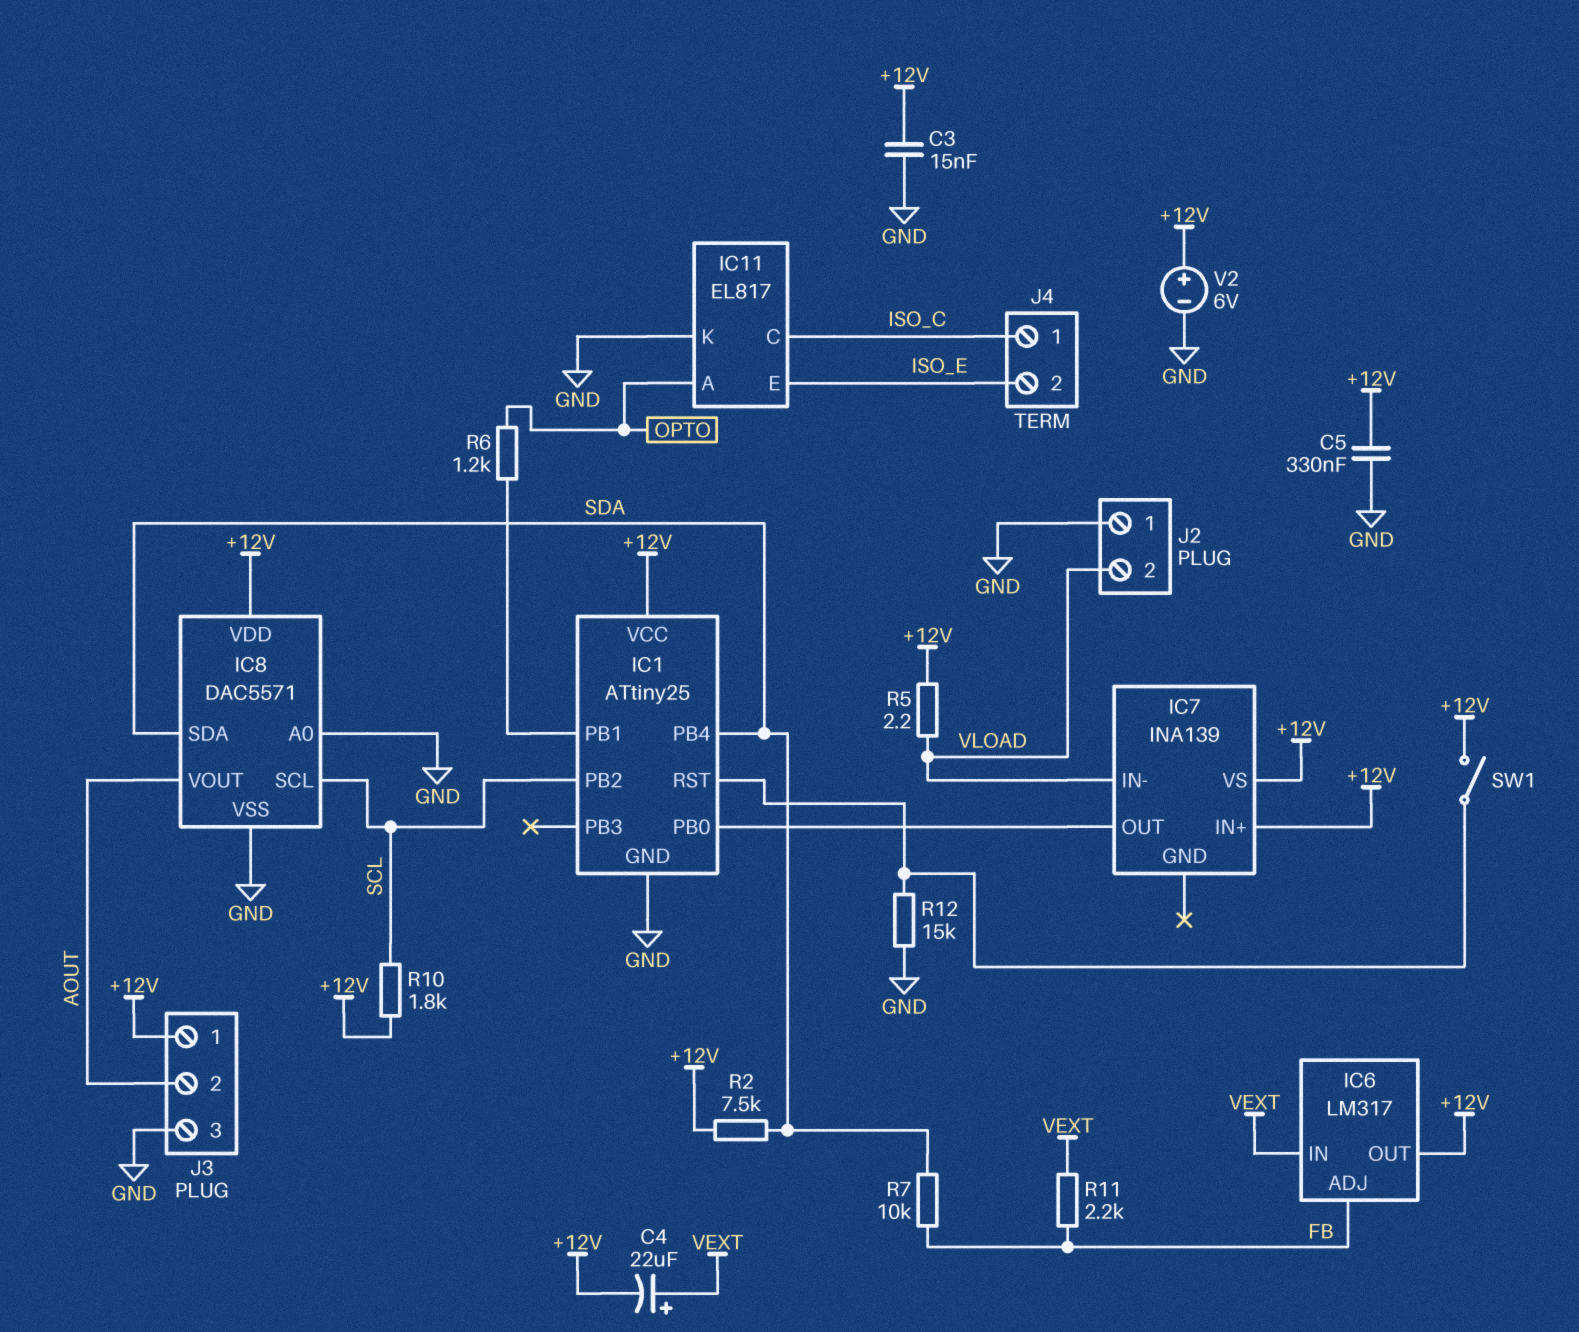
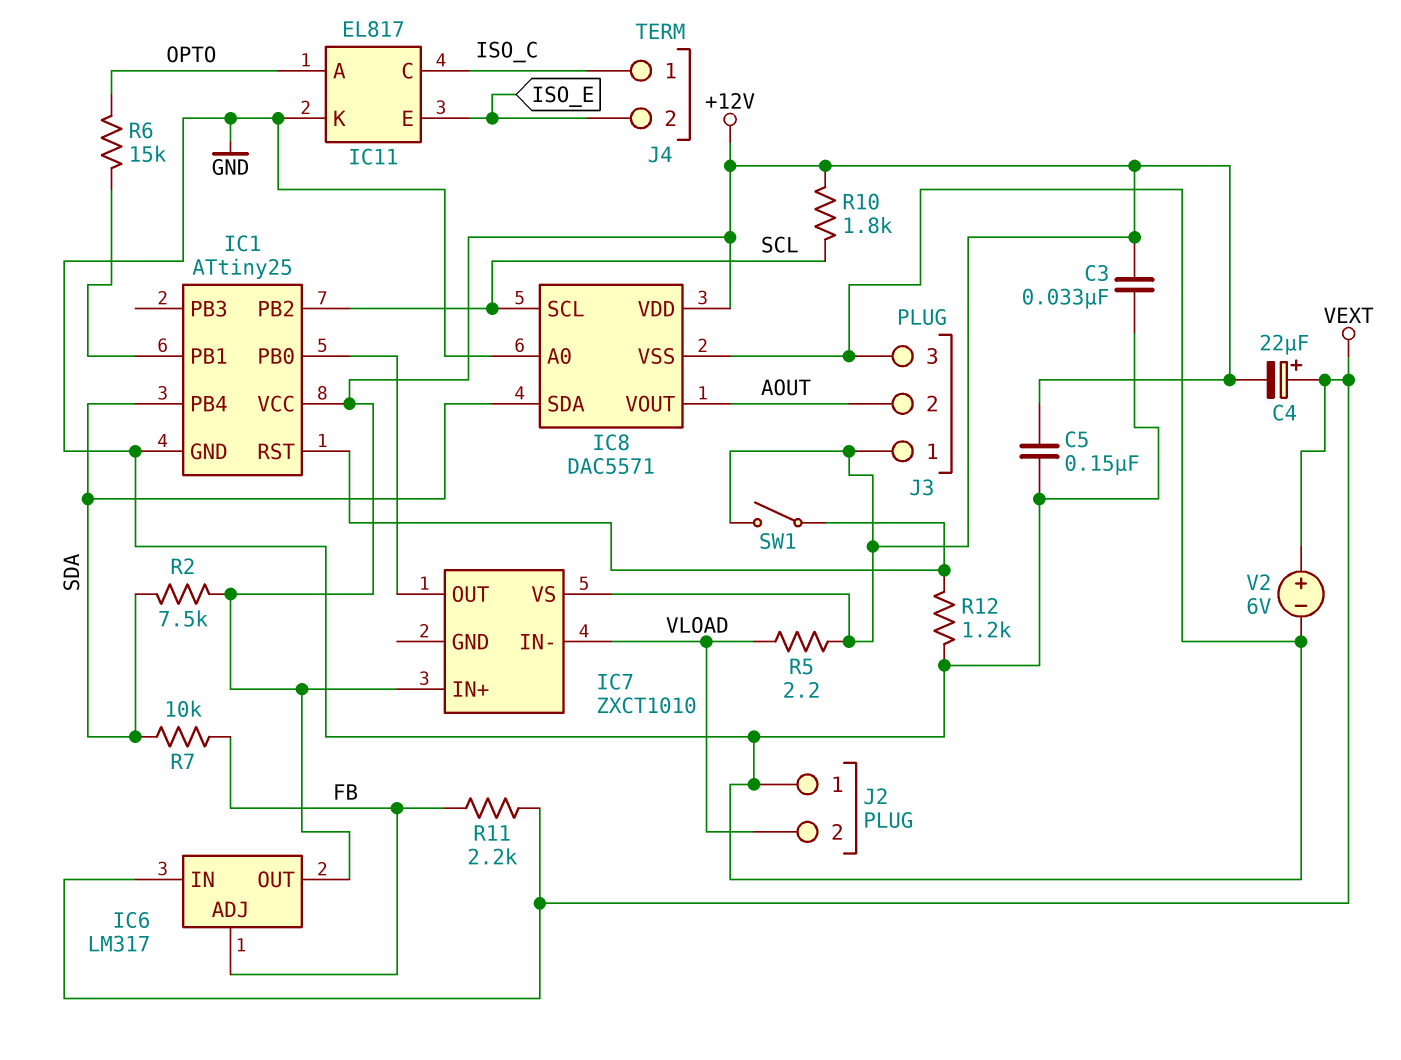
C3: 15nF (+12V, GND) -> 33nF (+12V, GND)
C5: 330nF (+12V, GND) -> 150nF (+12V, GND)
IC7: INA139 -> ZXCT1010
R6: 1.2k (IC1/PB1, OPTO) -> 15k (IC1/PB1, OPTO)
R12: 15k (GND, IC1/RST) -> 1.2k (GND, IC1/RST)
V2: 6V (plus +12V, minus GND) -> 6V (plus VEXT, minus GND)

